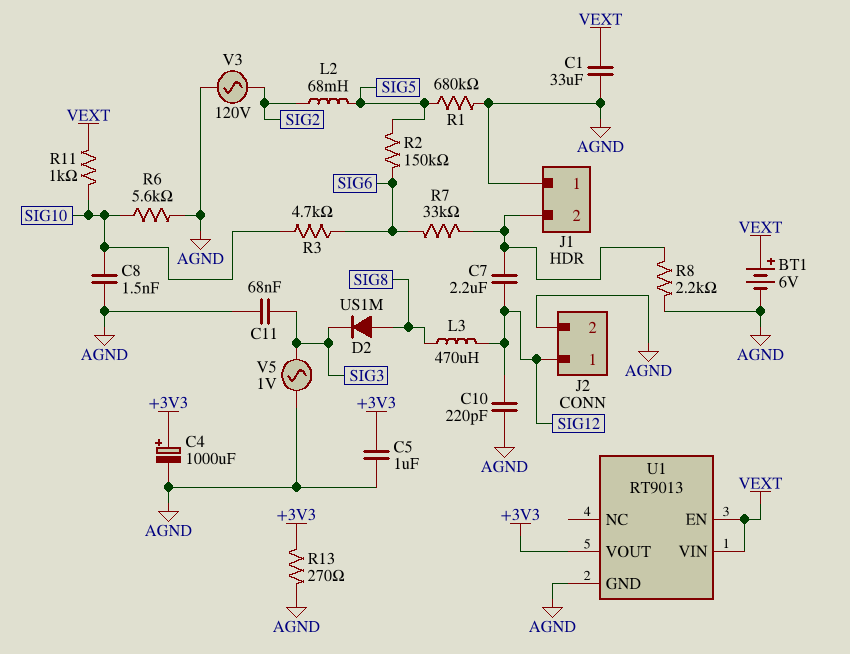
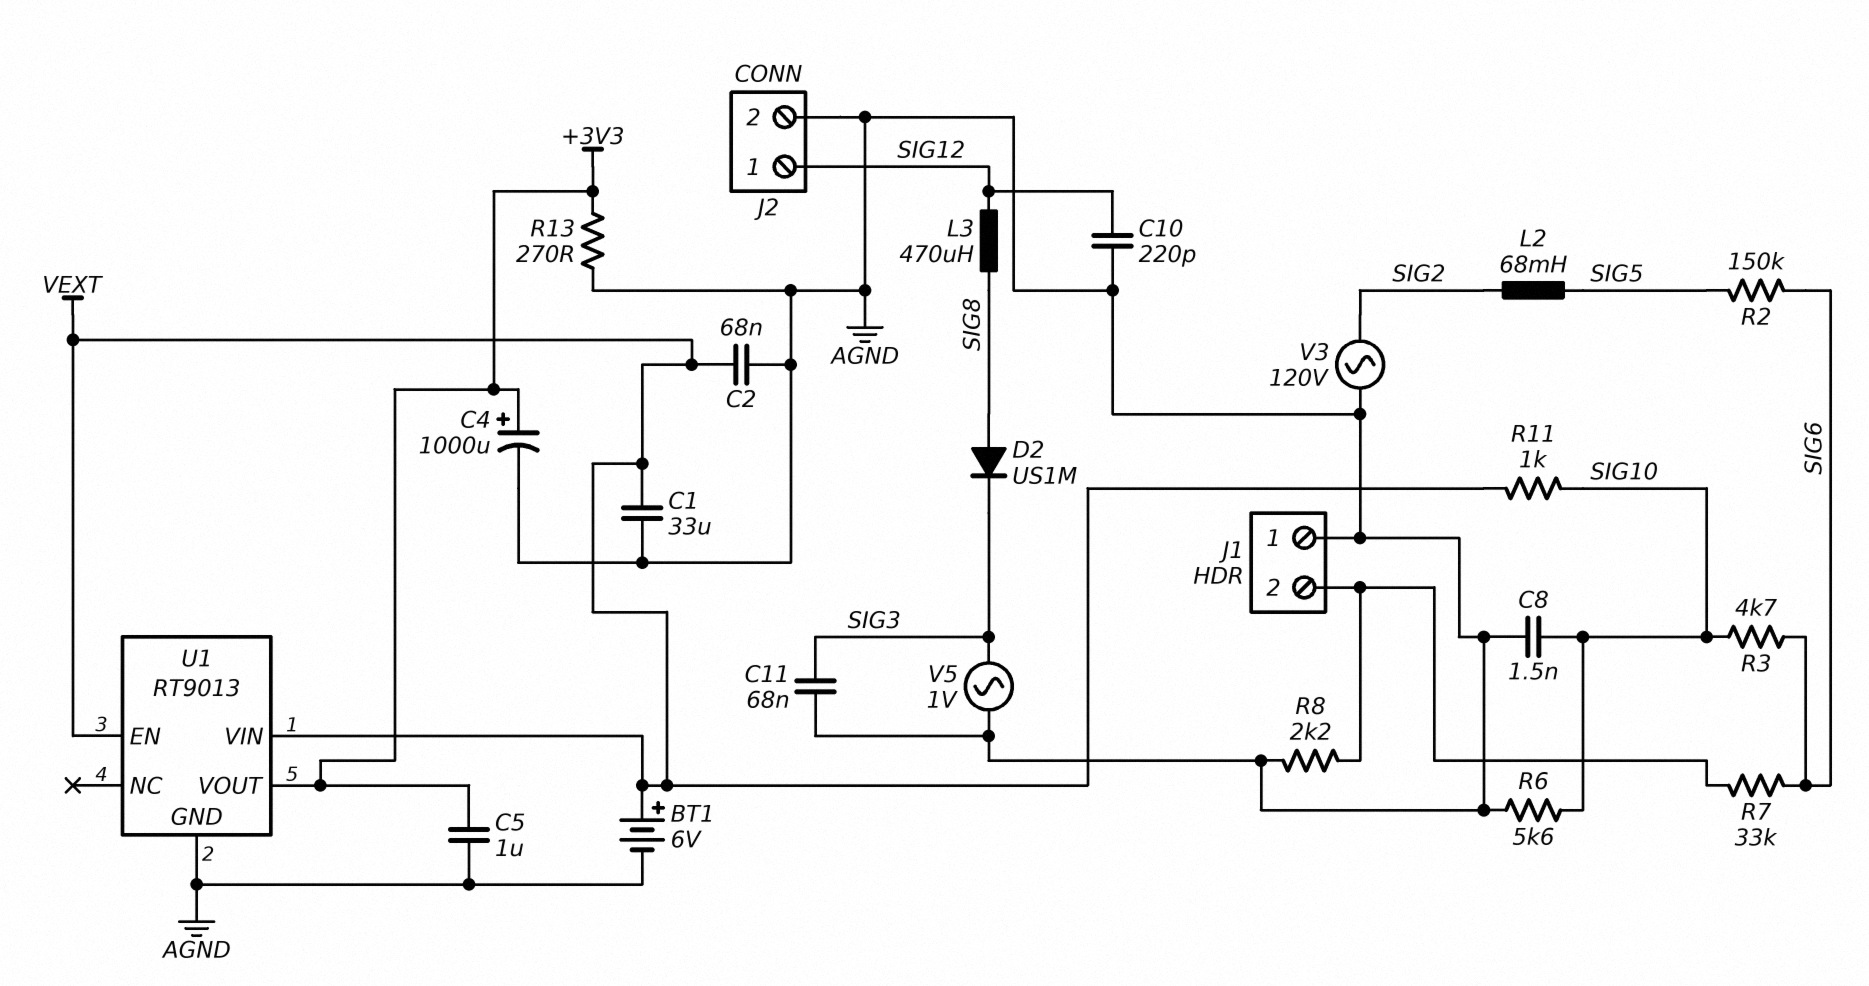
C2: none -> 68nF (AGND, VEXT)
C7: 2.2uF (J1/2, SIG12) -> none
R1: 680k (AGND, SIG5) -> none

